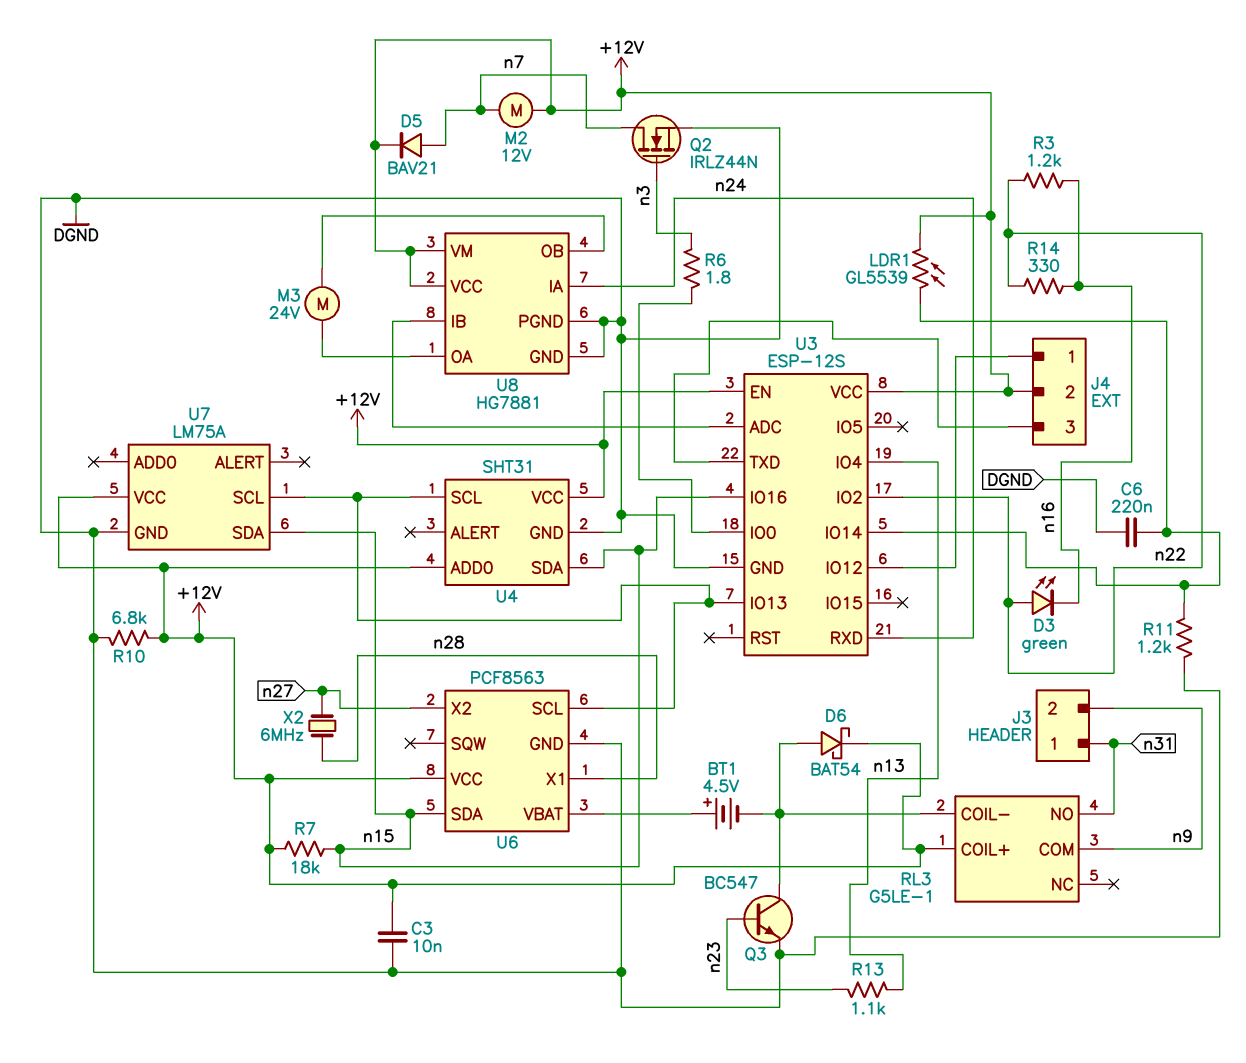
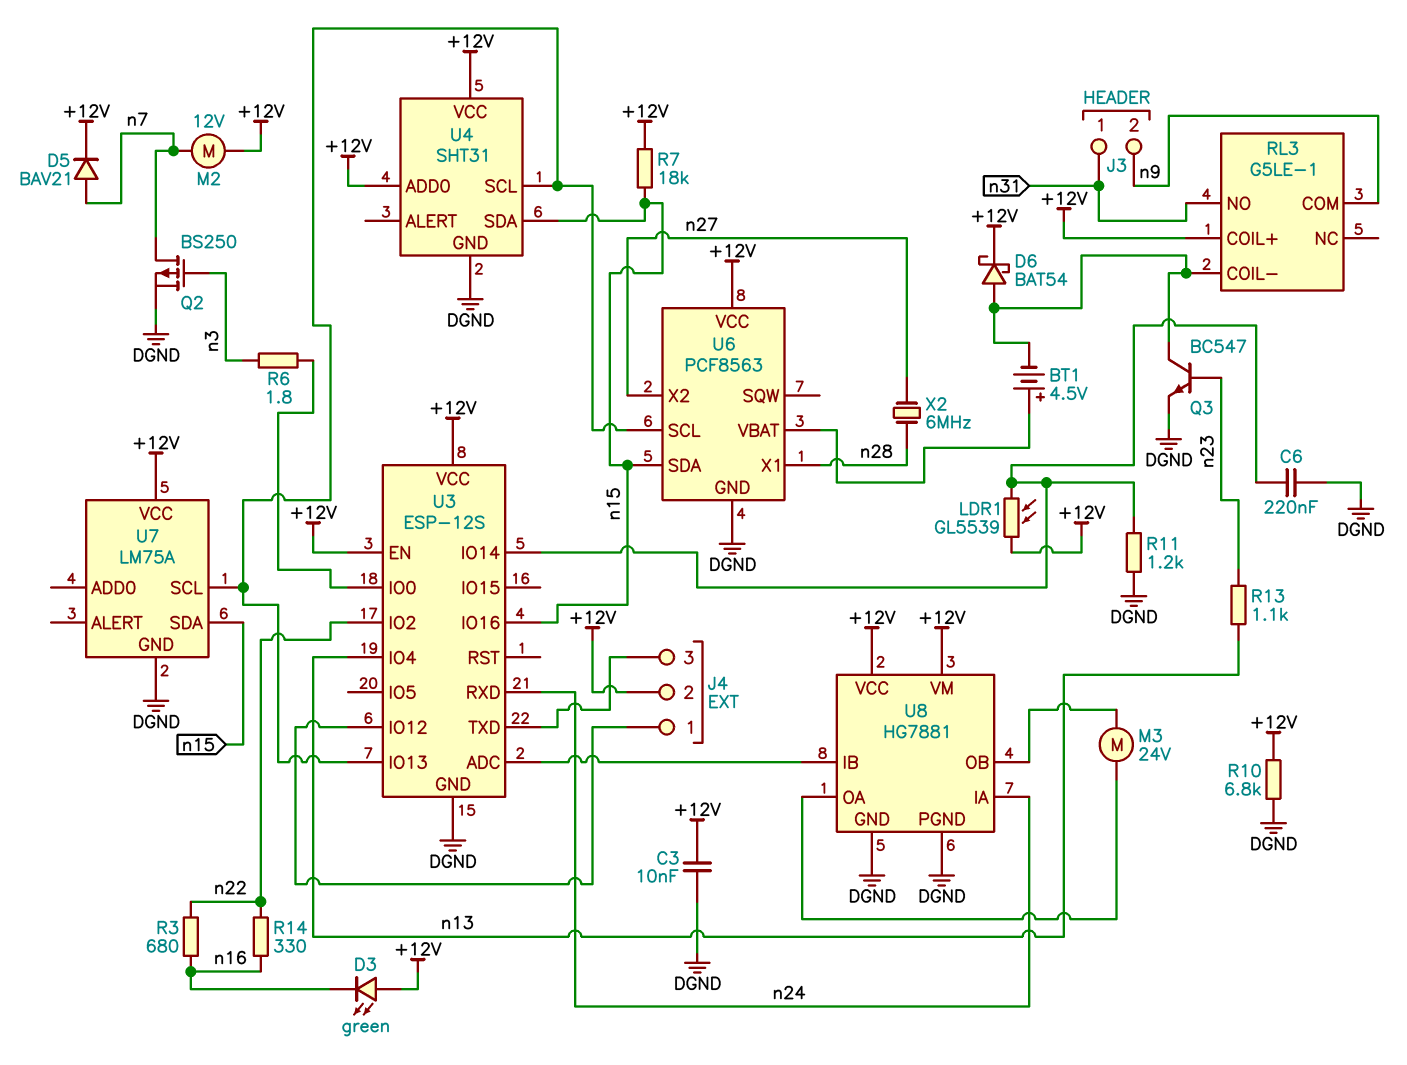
D3: LED green (A n22, K n16) -> LED green (A +12V, K n16)
Q2: NMOS IRLZ44N (G n3, D n7, S DGND) -> PMOS BS250 (G n3, D n7, S DGND)
R3: 1.2k (n16, n22) -> 680 (n16, n22)

